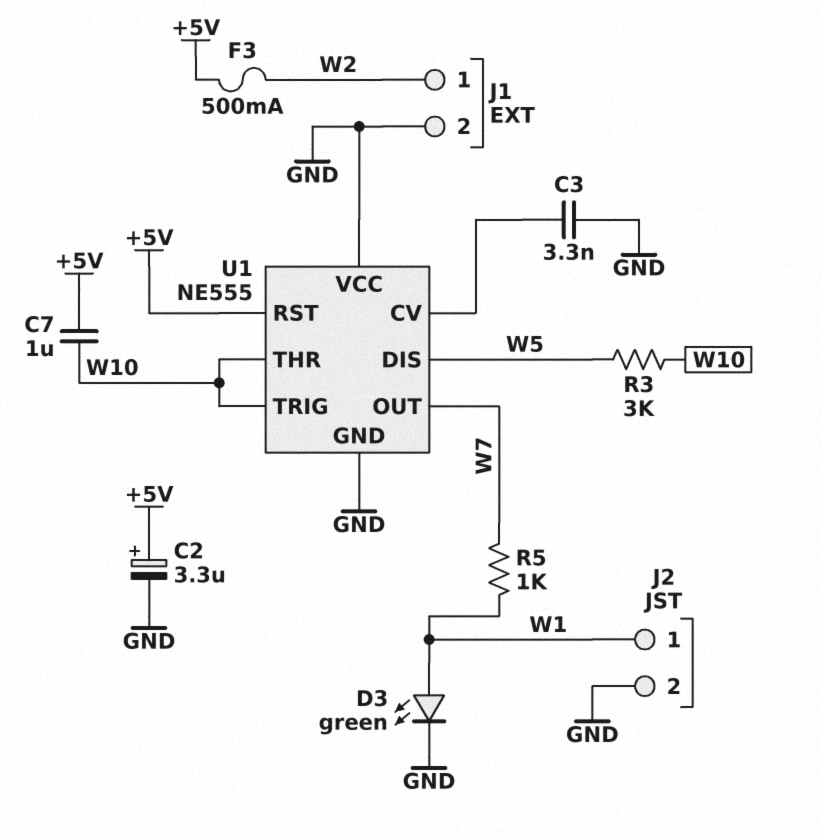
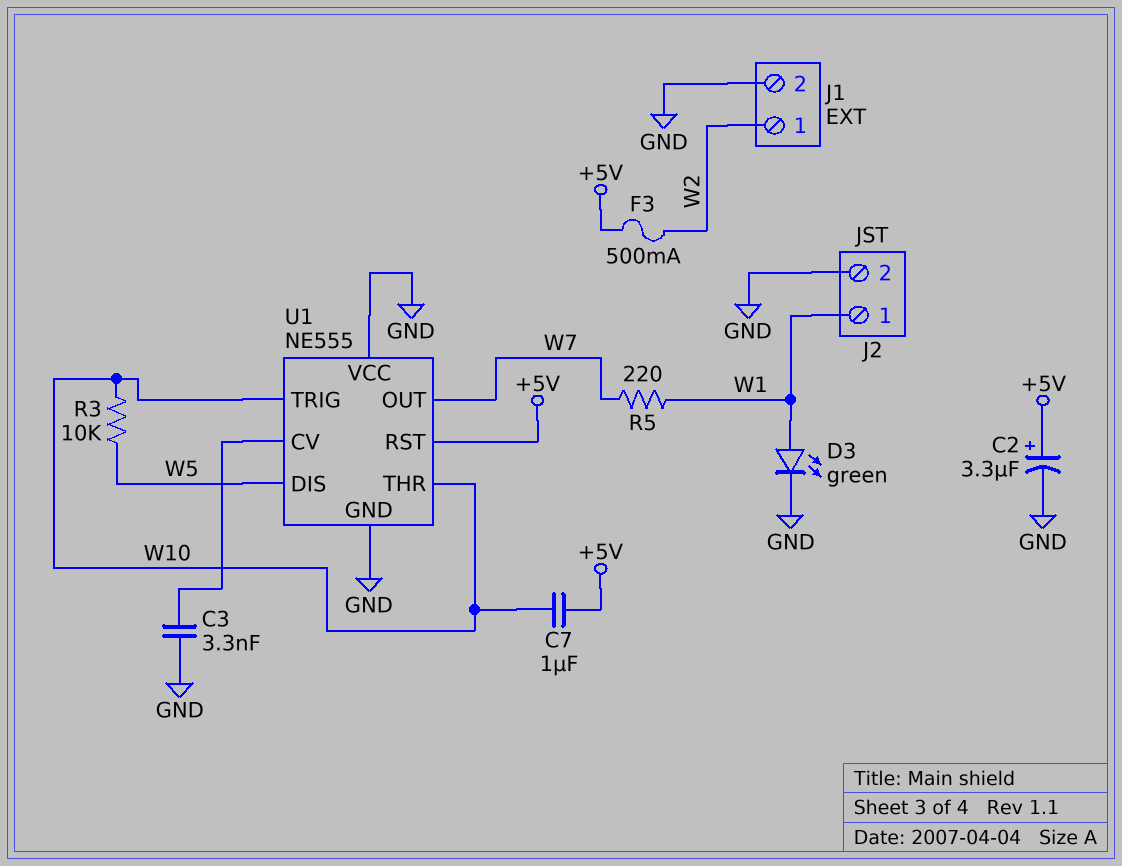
R3: 3k (W5, W10) -> 10k (W5, W10)
R5: 1k (W1, W7) -> 220 (W1, W7)

